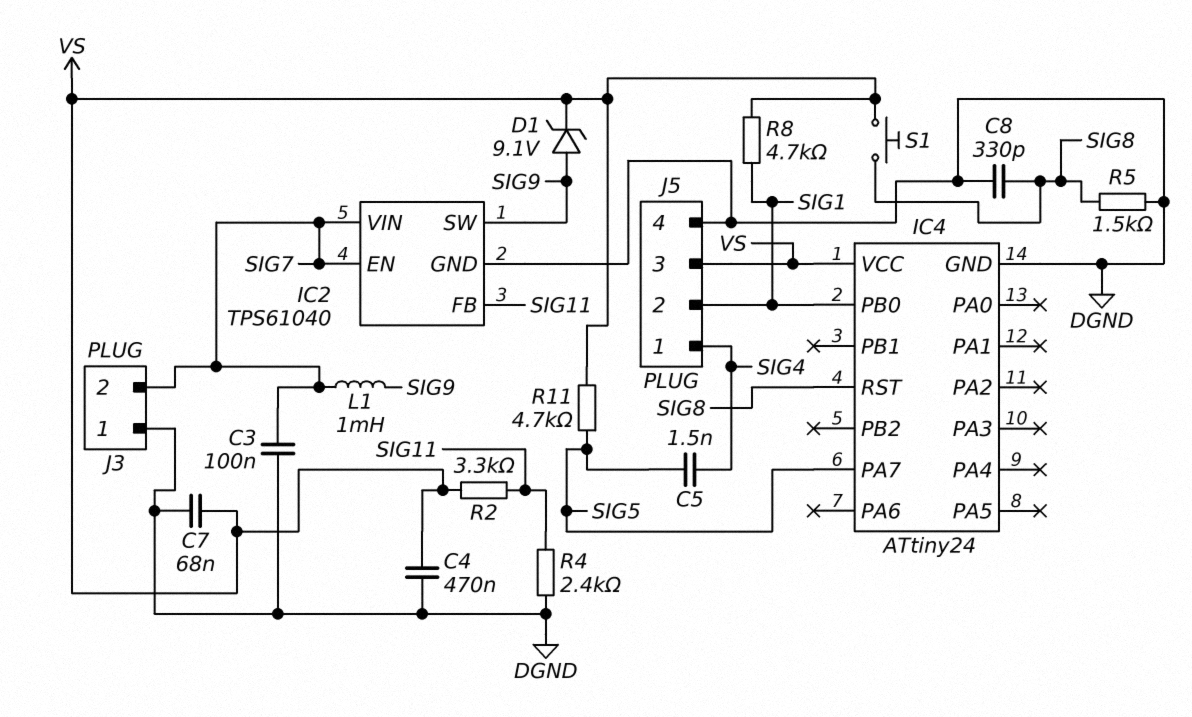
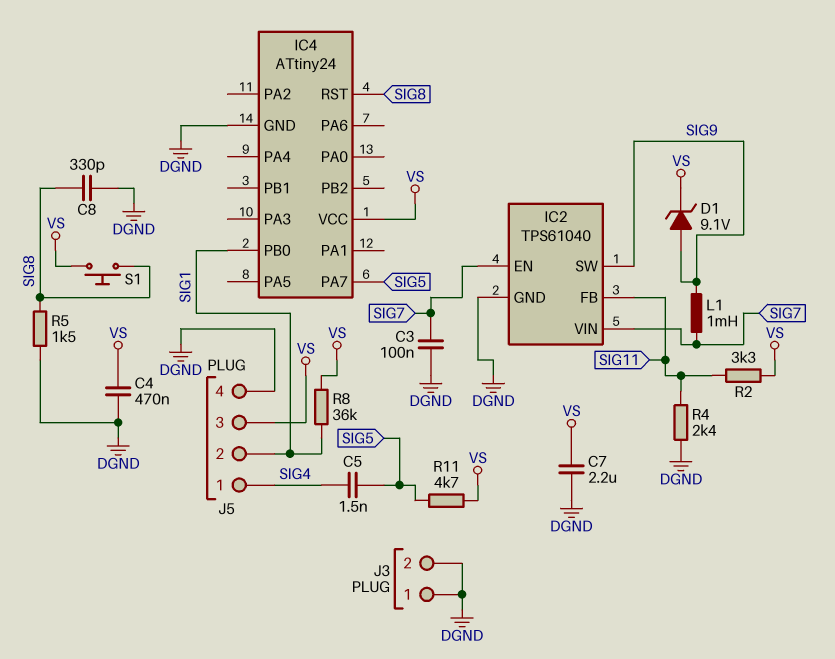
C7: 68nF (DGND, VS) -> 2.2uF (DGND, VS)
J3 pin 2: SIG7 -> DGND
R8: 4.7k (SIG1, VS) -> 36k (SIG1, VS)

